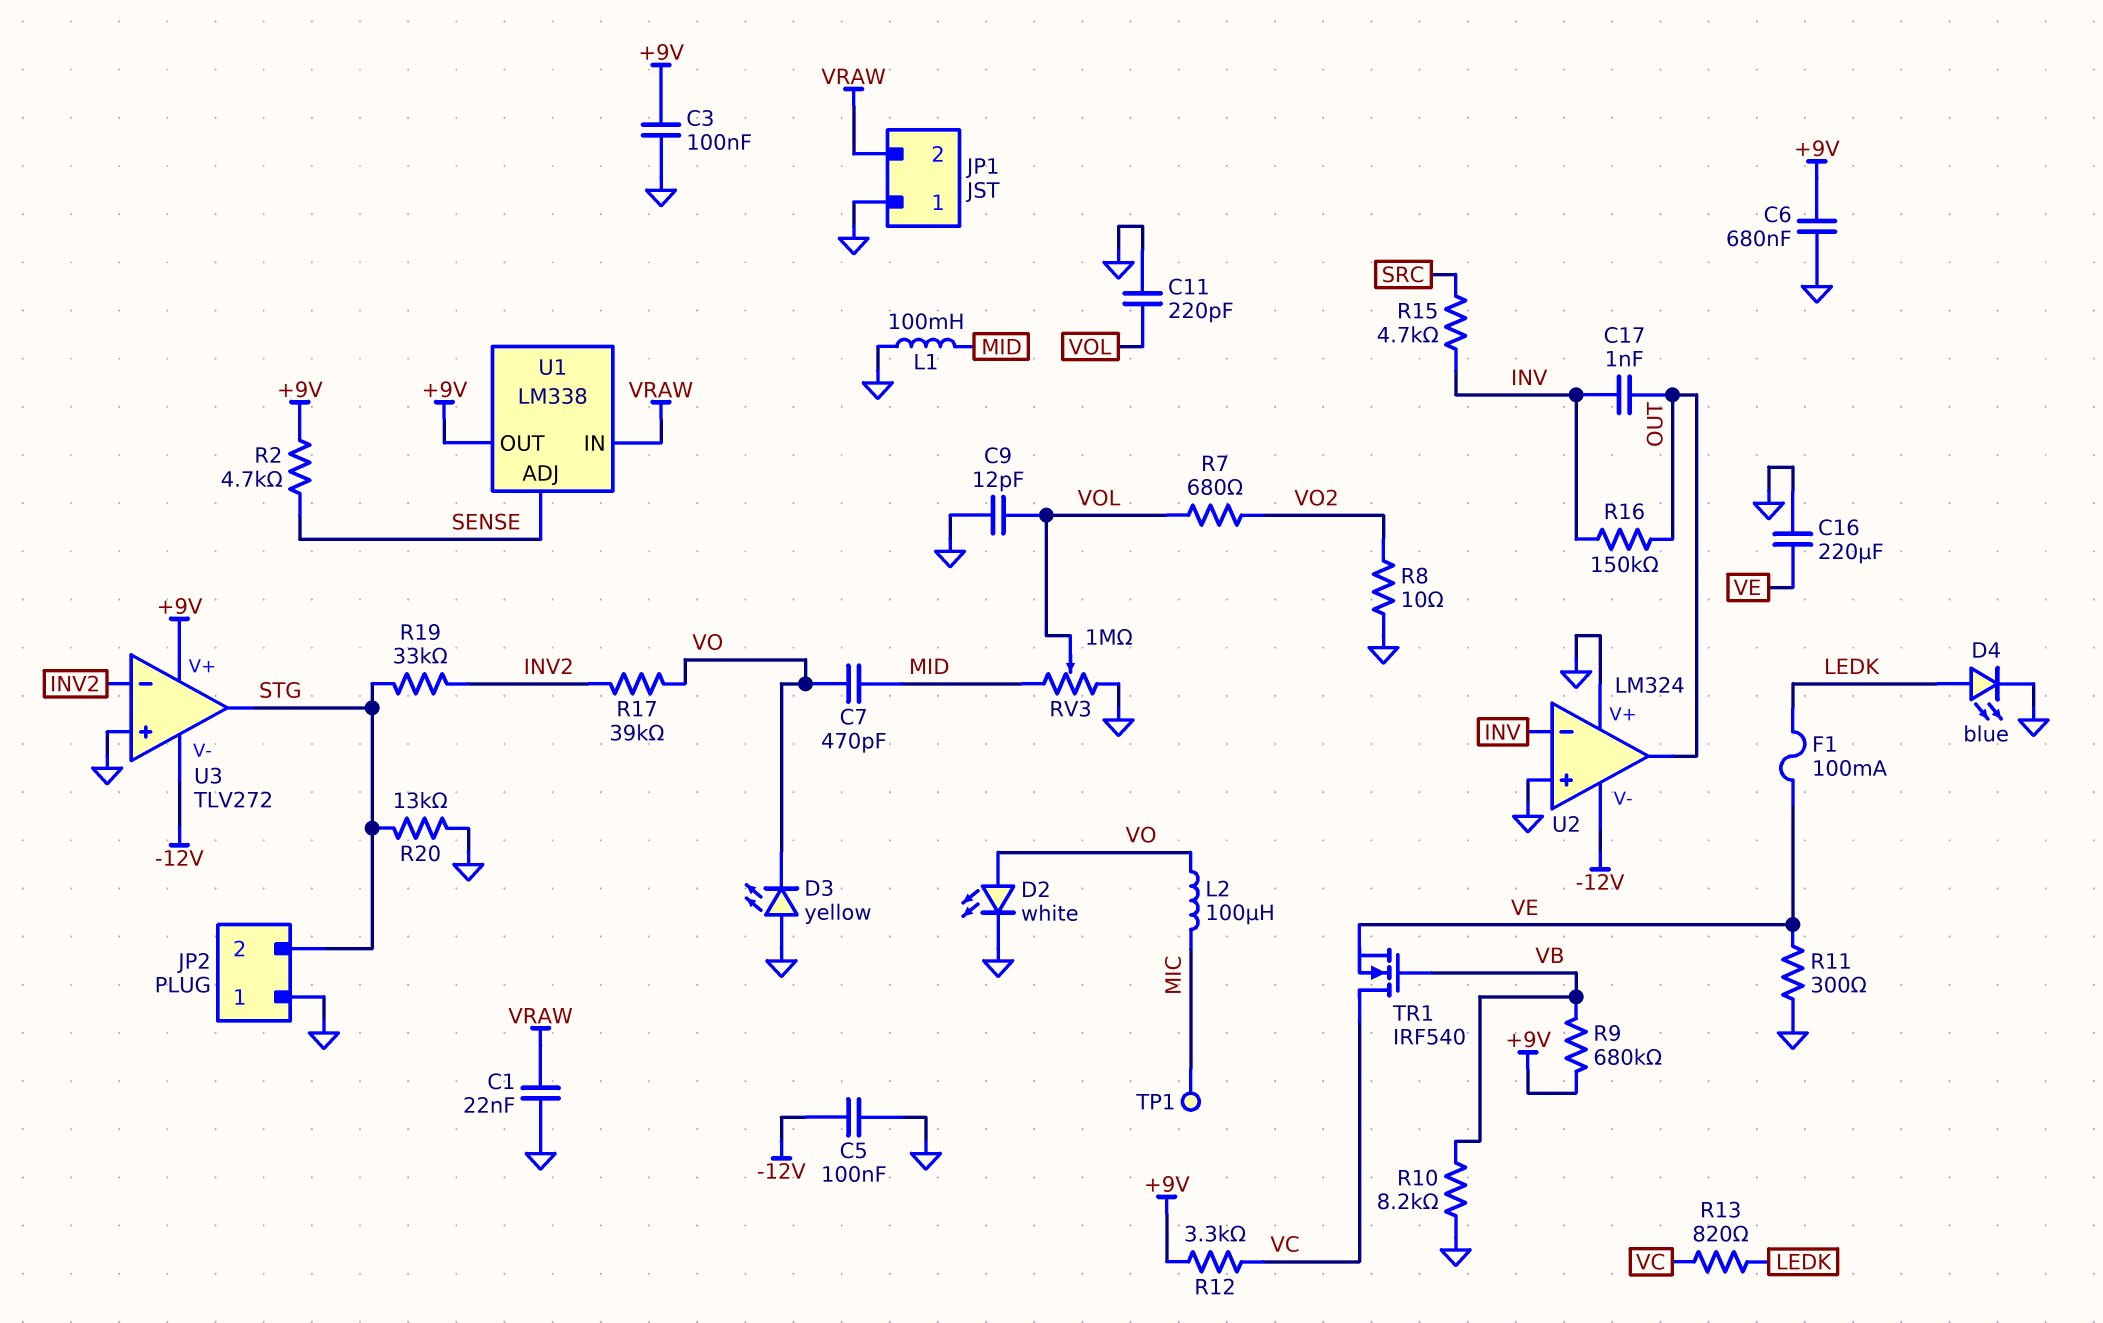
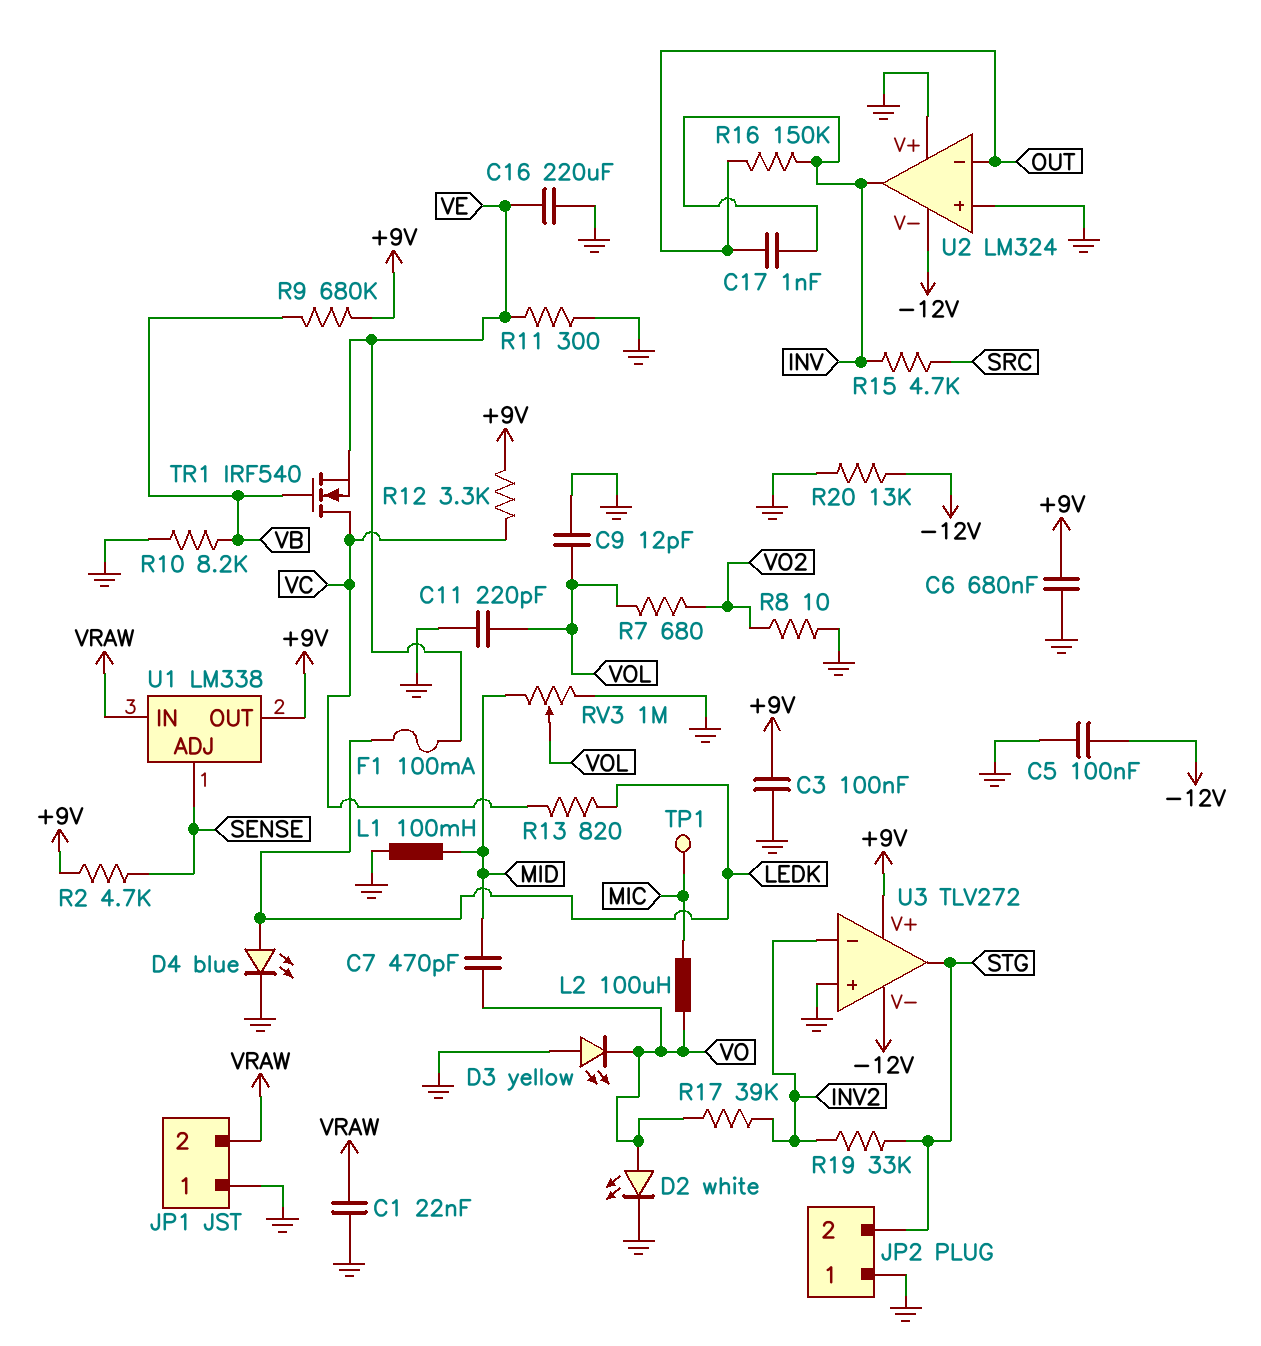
R20: 13k (GND, STG) -> 13k (-12V, GND)
U2 pin in-: INV -> OUT
U2 pin out: OUT -> INV

